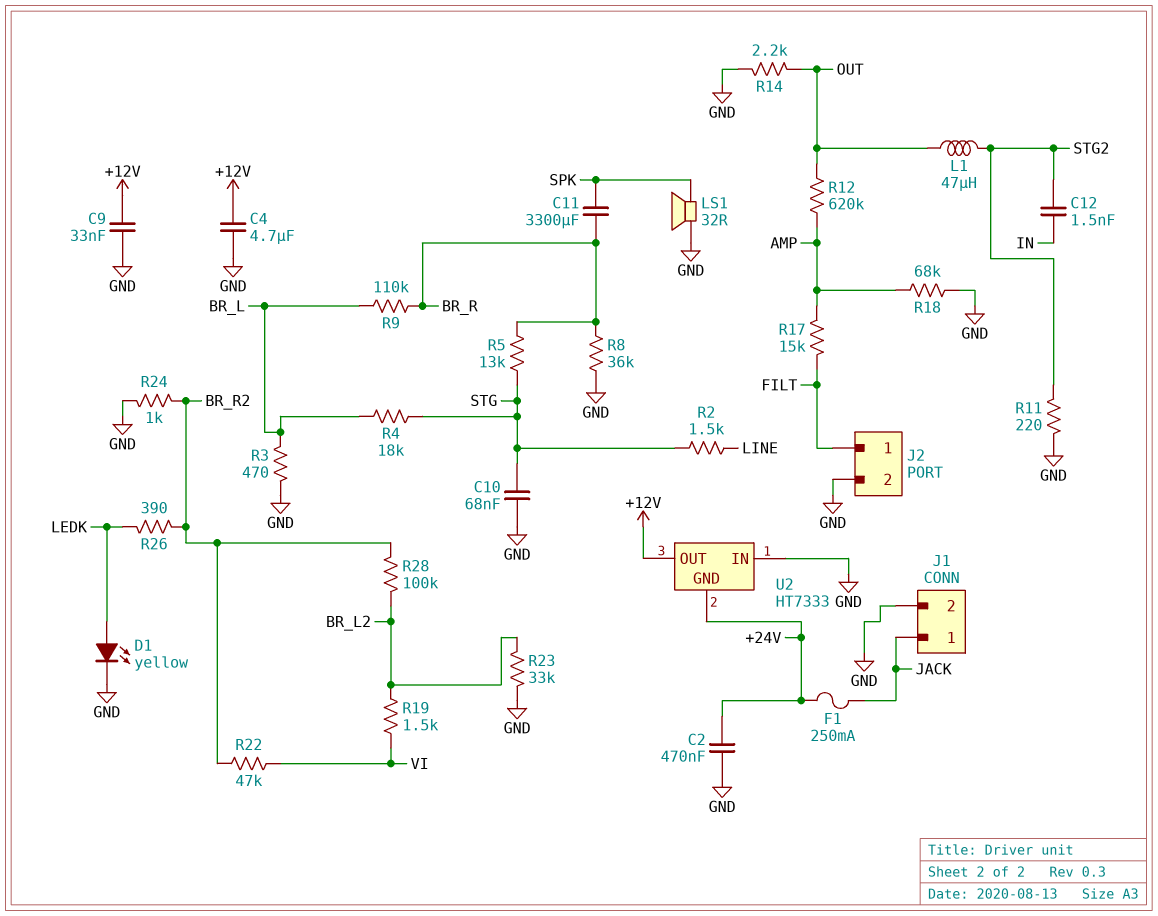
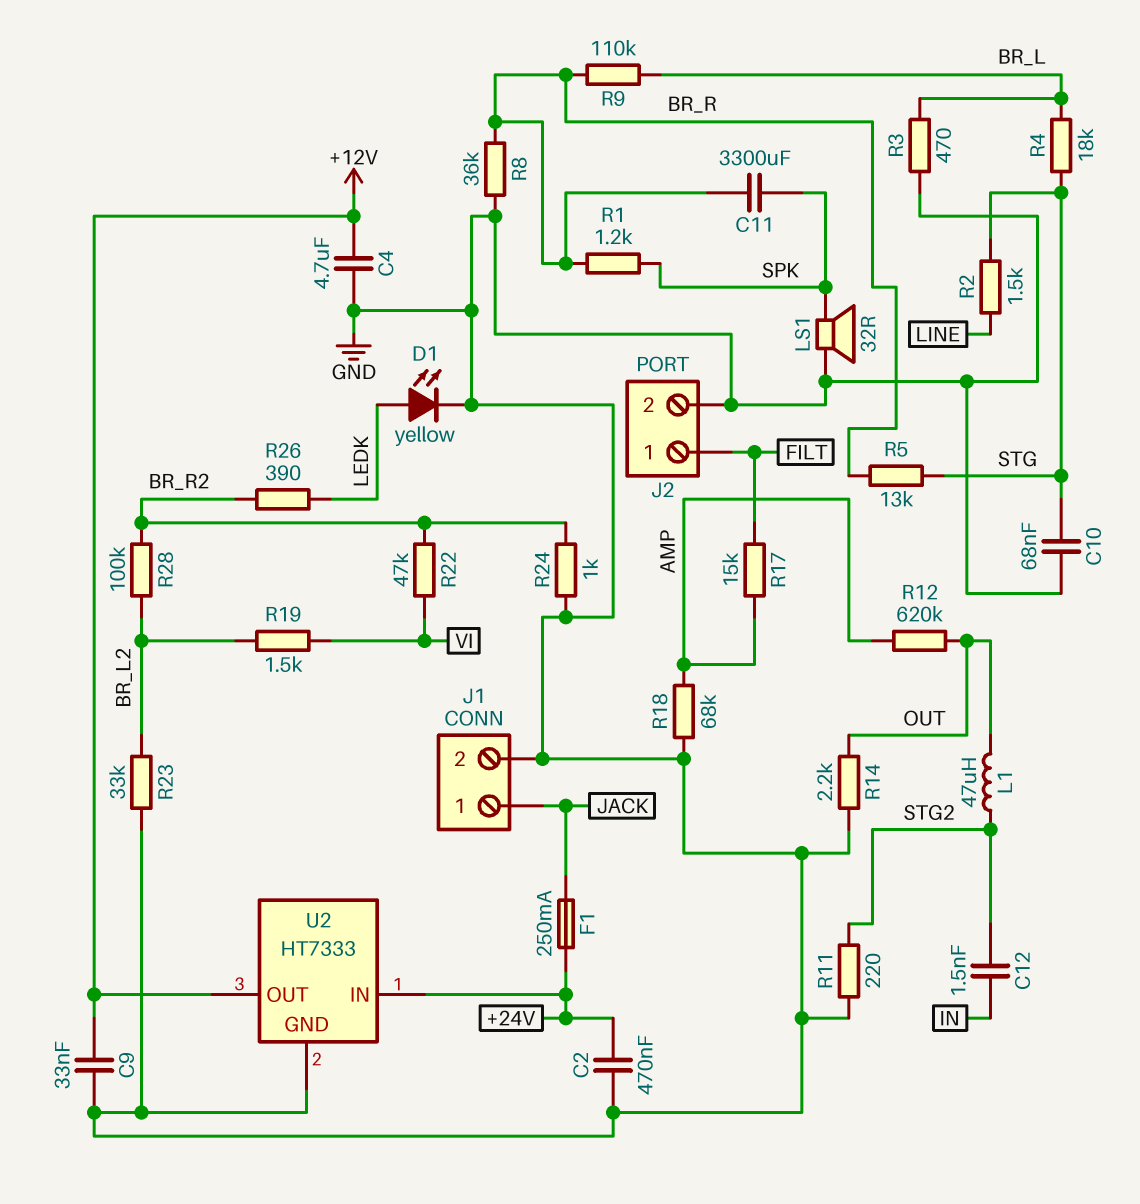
R1: none -> 1.2k (BR_R, SPK)
U2 pin GND: +24V -> GND
U2 pin IN: GND -> +24V

